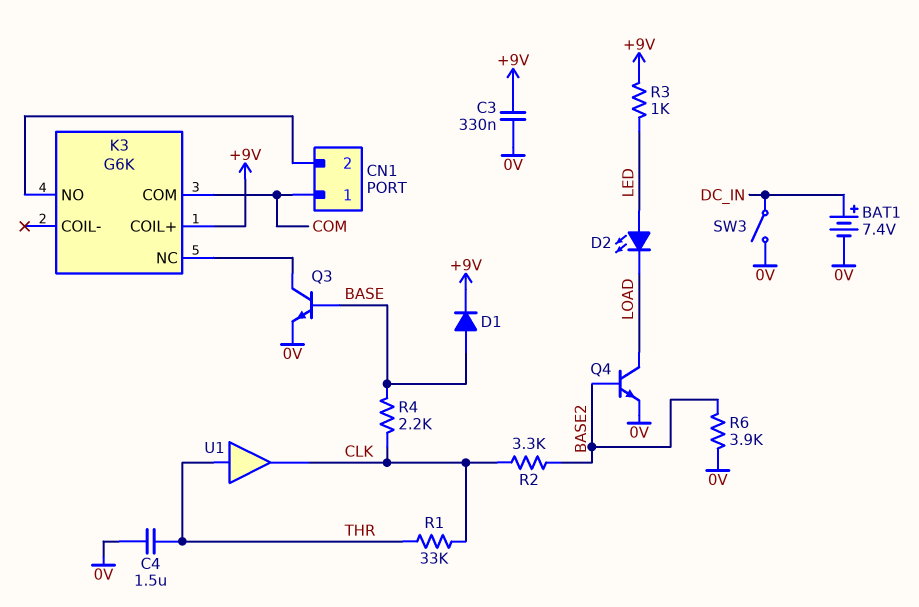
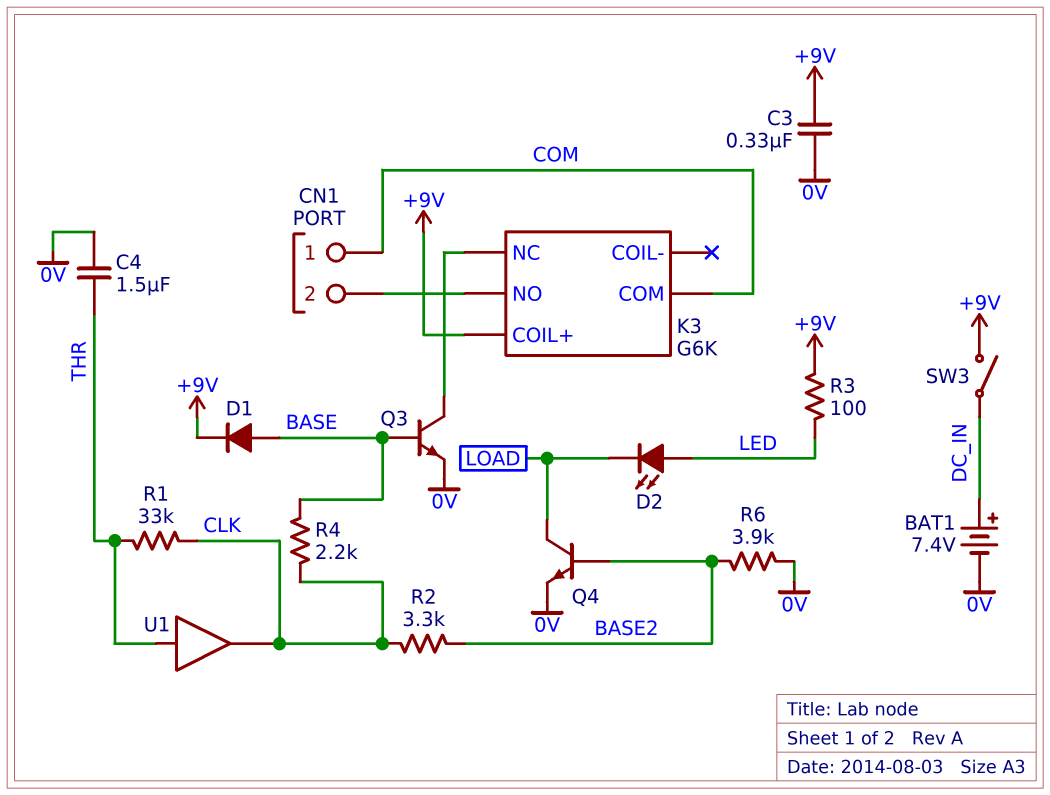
R3: 1k (+9V, LED) -> 100 (+9V, LED)
SW3: switch (0V, DC_IN) -> switch (+9V, DC_IN)

